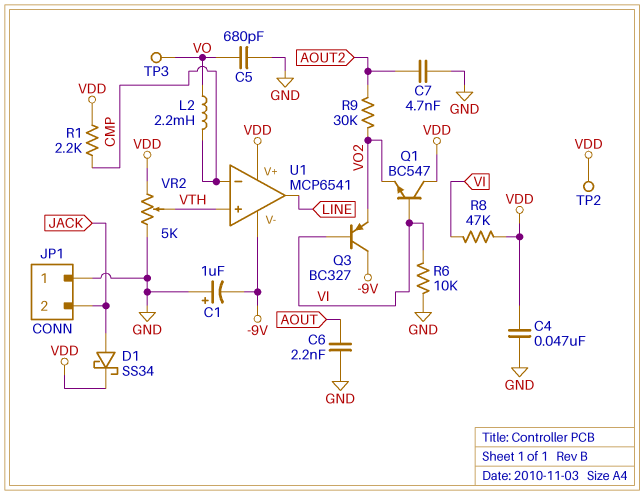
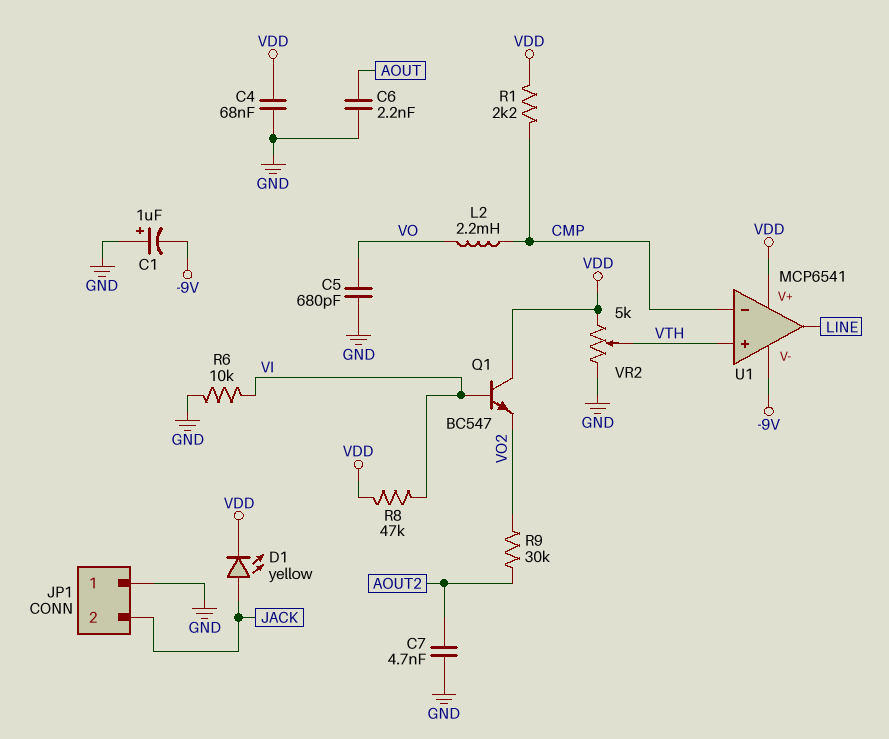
C4: 47nF (GND, VDD) -> 68nF (GND, VDD)
D1: schottky SS34 (A JACK, K VDD) -> LED yellow (A JACK, K VDD)
Q3: PNP BC327 (B VI, C -9V, E VO2) -> none
TP2: test point (VDD) -> none
TP3: test point (VO) -> none

